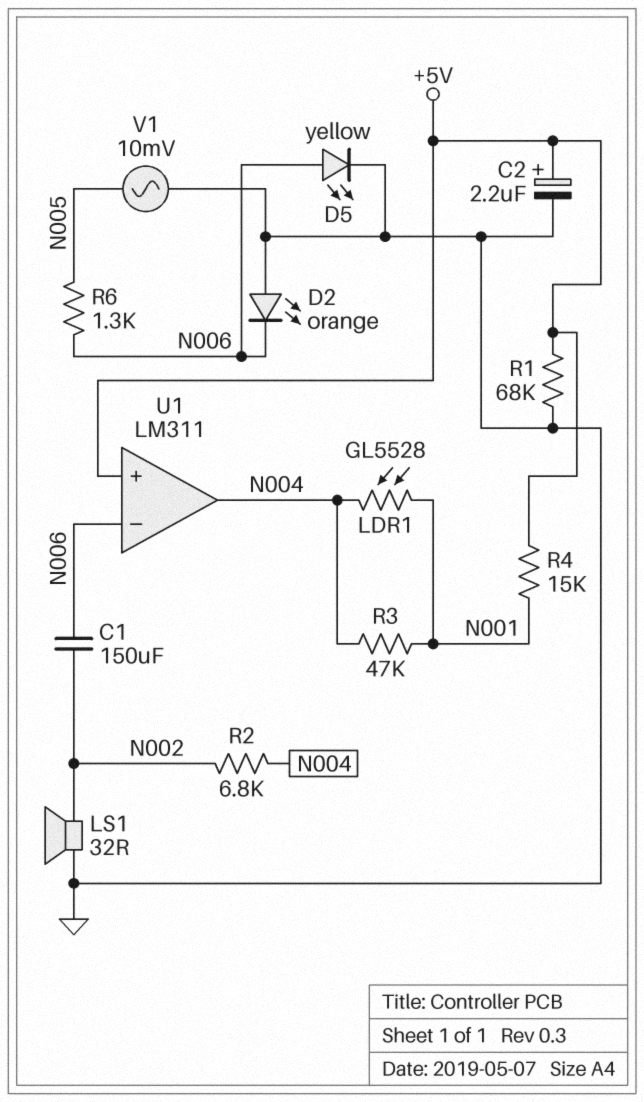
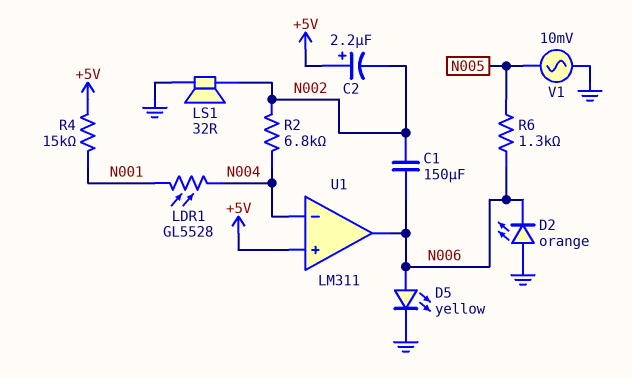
C2: 2.2uF (plus +5V, minus GND) -> 2.2uF (plus +5V, minus N002)
R1: 68k (+5V, GND) -> none
R3: 47k (N001, N004) -> none
U1 pin in-: N006 -> N004
U1 pin out: N004 -> N006

